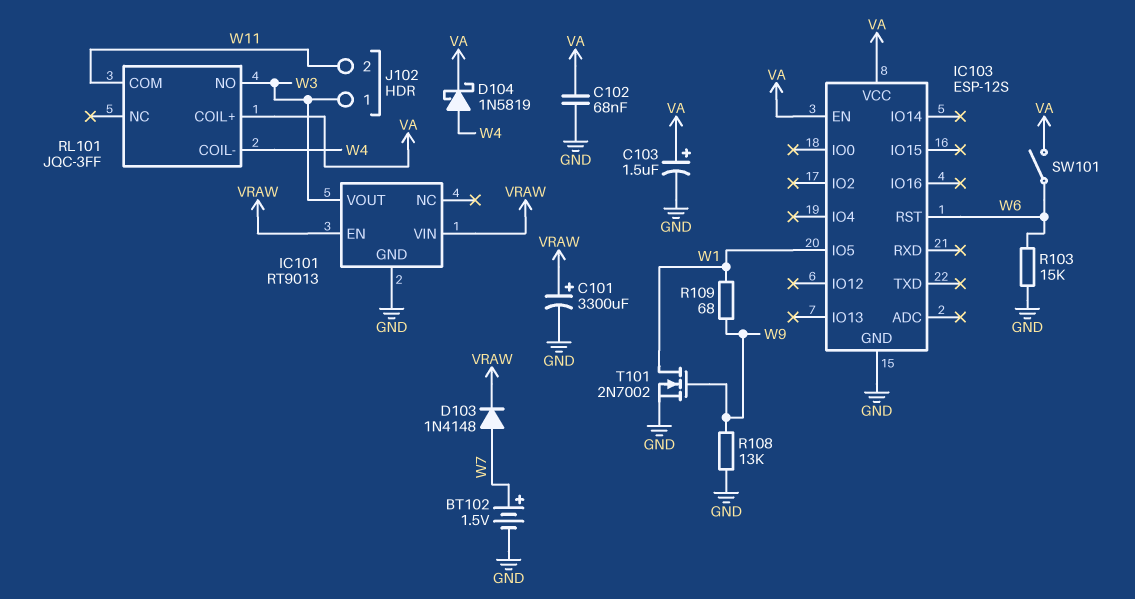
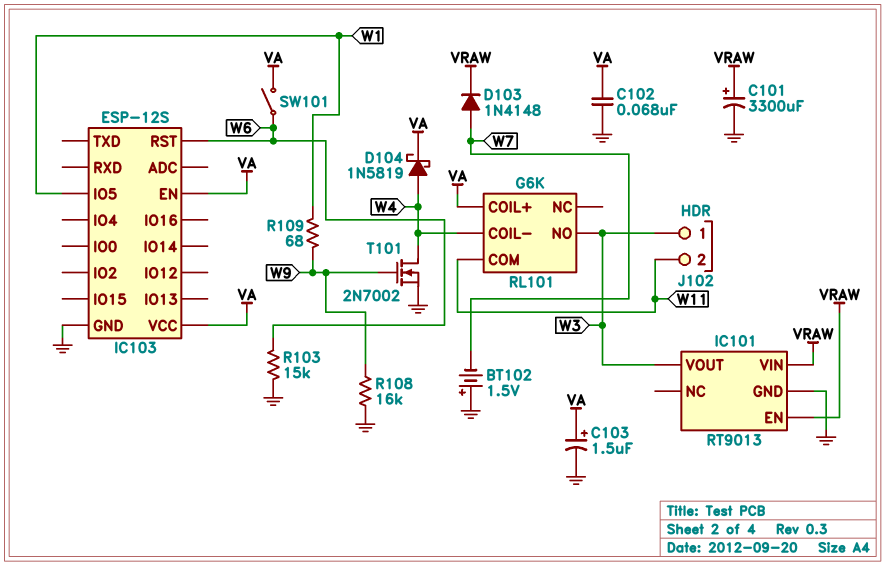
BT102: 1.5V (plus W7, minus GND) -> 1.5V (plus GND, minus W7)
R108: 13k (GND, W9) -> 16k (GND, W9)
RL101: JQC-3FF -> G6K
T101: NMOS 2N7002 (G W9, D W1, S GND) -> NMOS 2N7002 (G W9, D W4, S GND)

